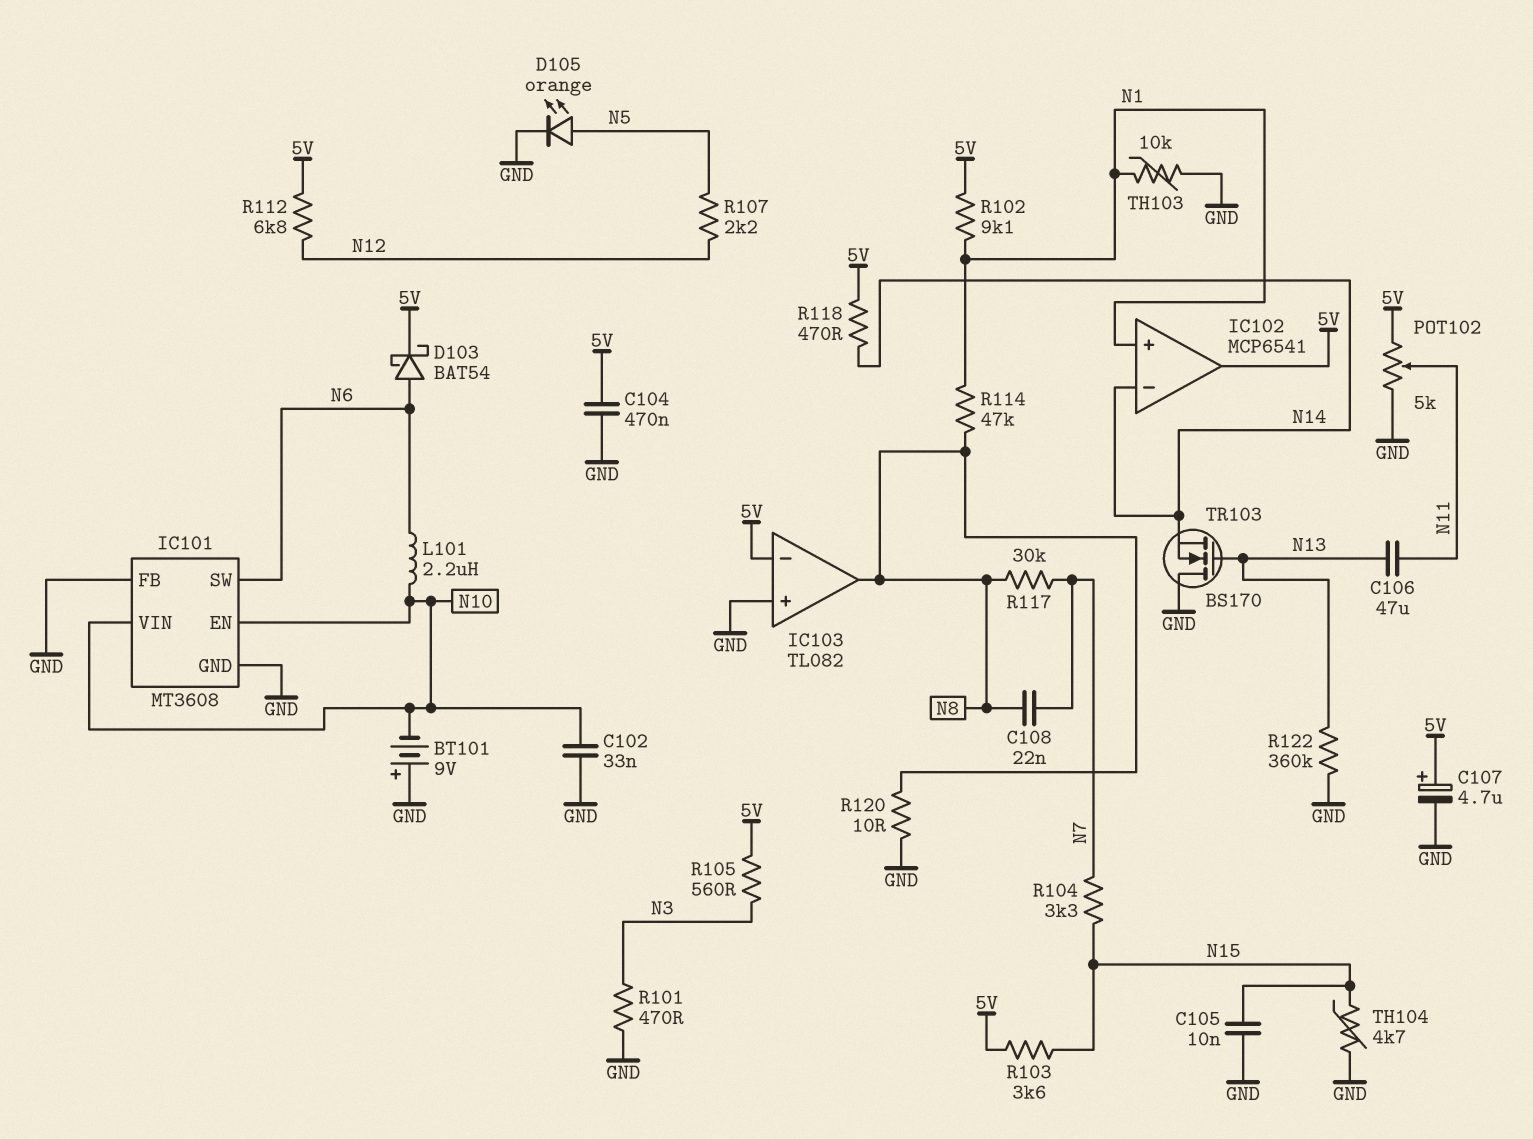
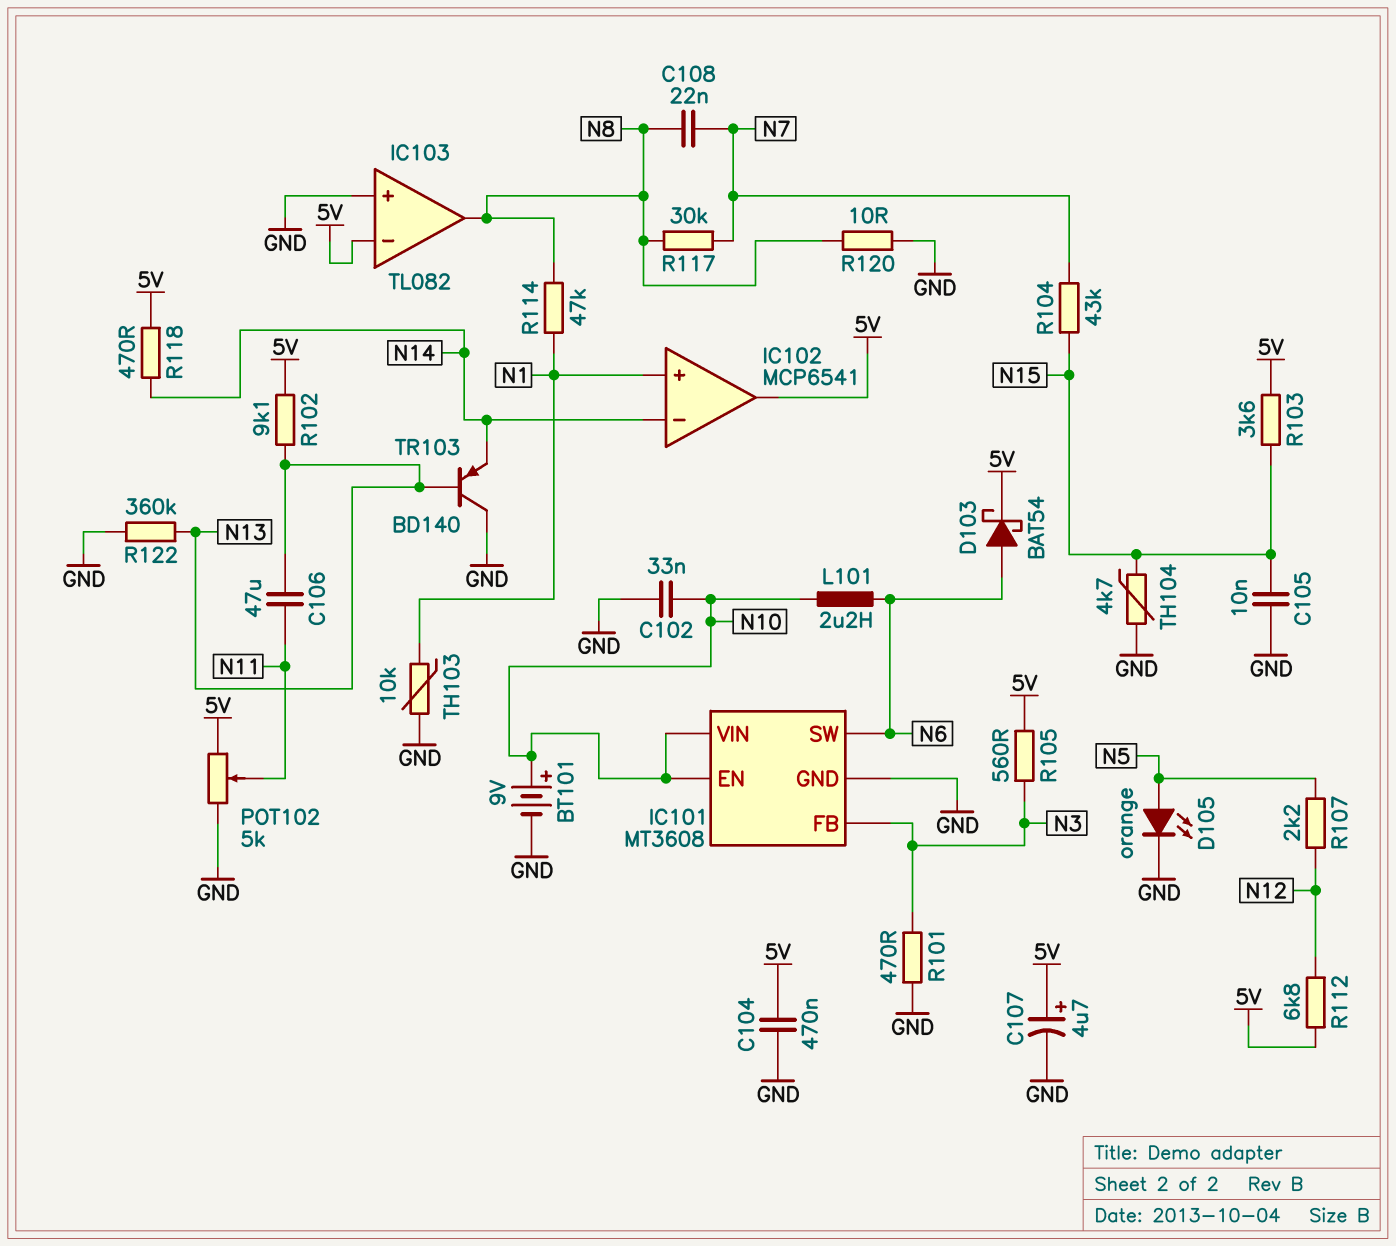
BT101: 9V (plus GND, minus N10) -> 9V (plus N10, minus GND)
IC101 pin FB: GND -> N3
R102: 9.1k (5V, N1) -> 9.1k (5V, N13)
R104: 3.3k (N7, N15) -> 43k (N7, N15)
TR103: NMOS BS170 (G N13, D GND, S N14) -> PNP BD140 (B N13, C GND, E N14)

